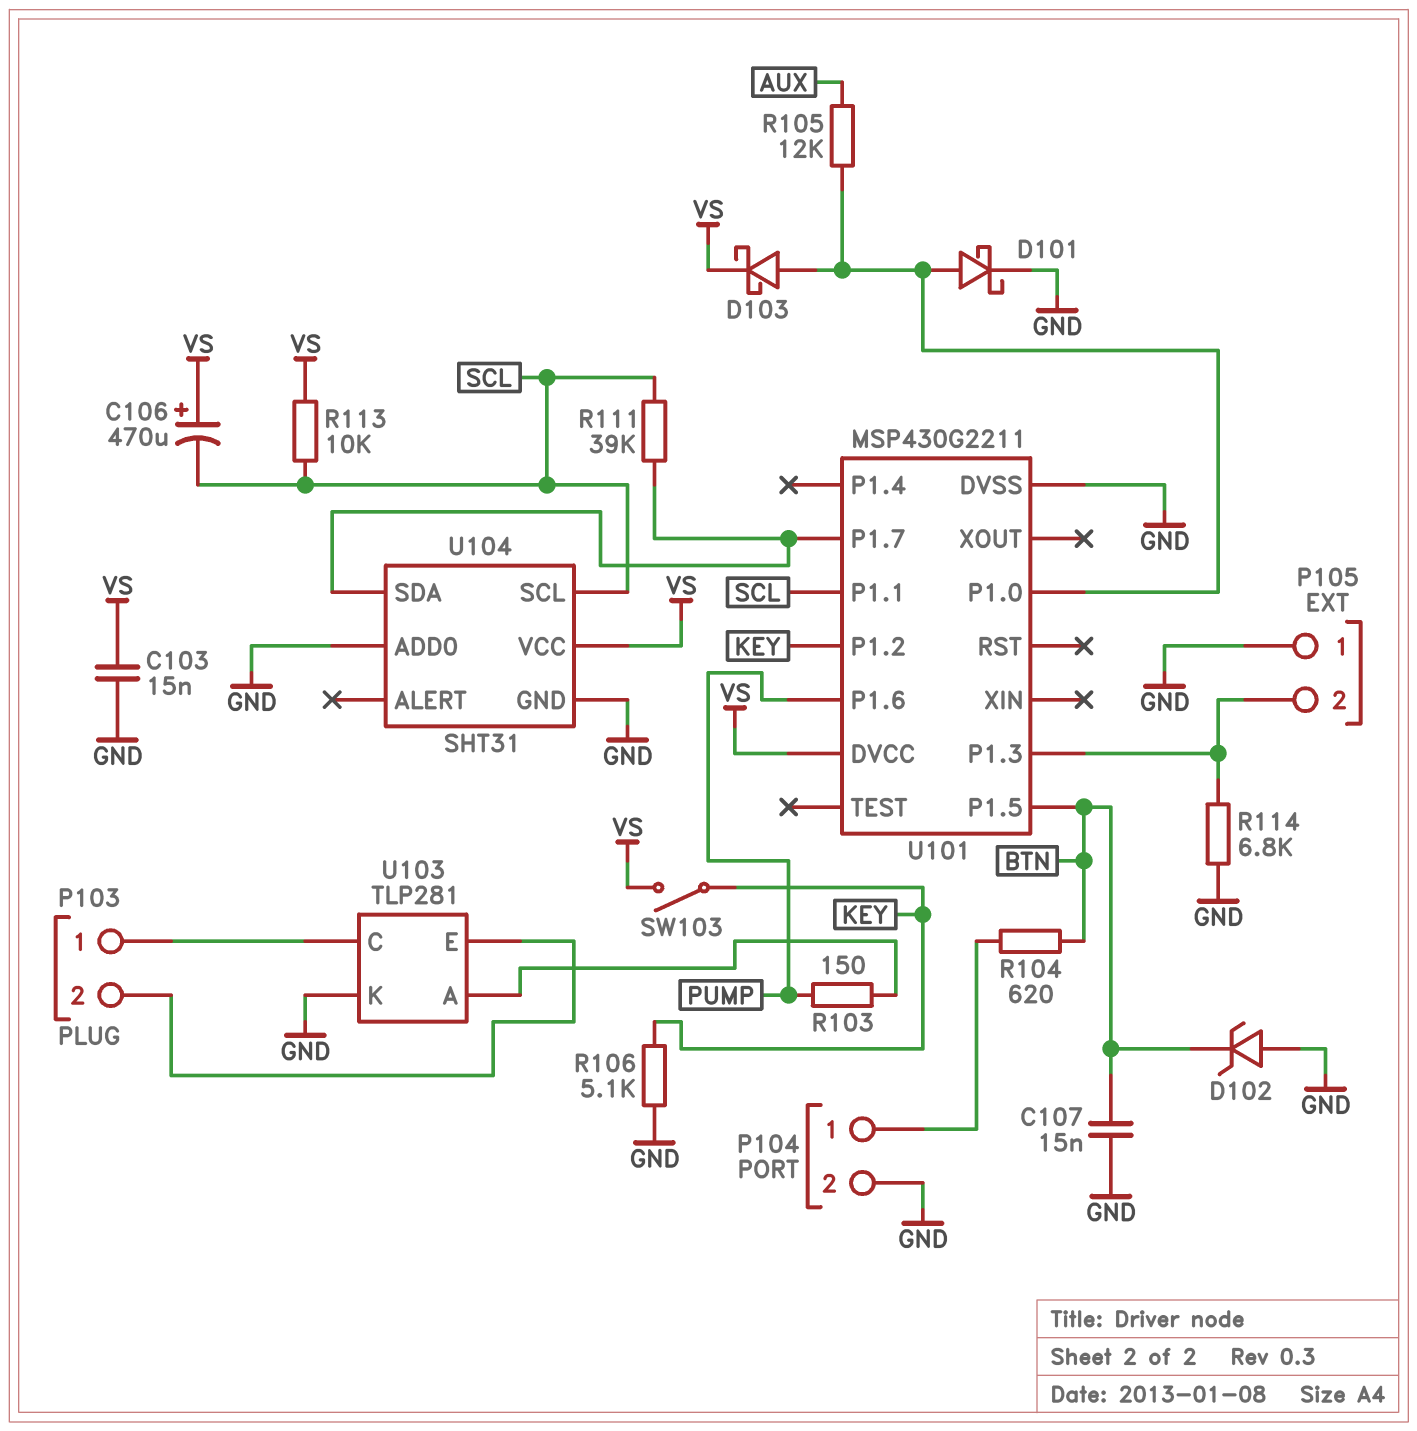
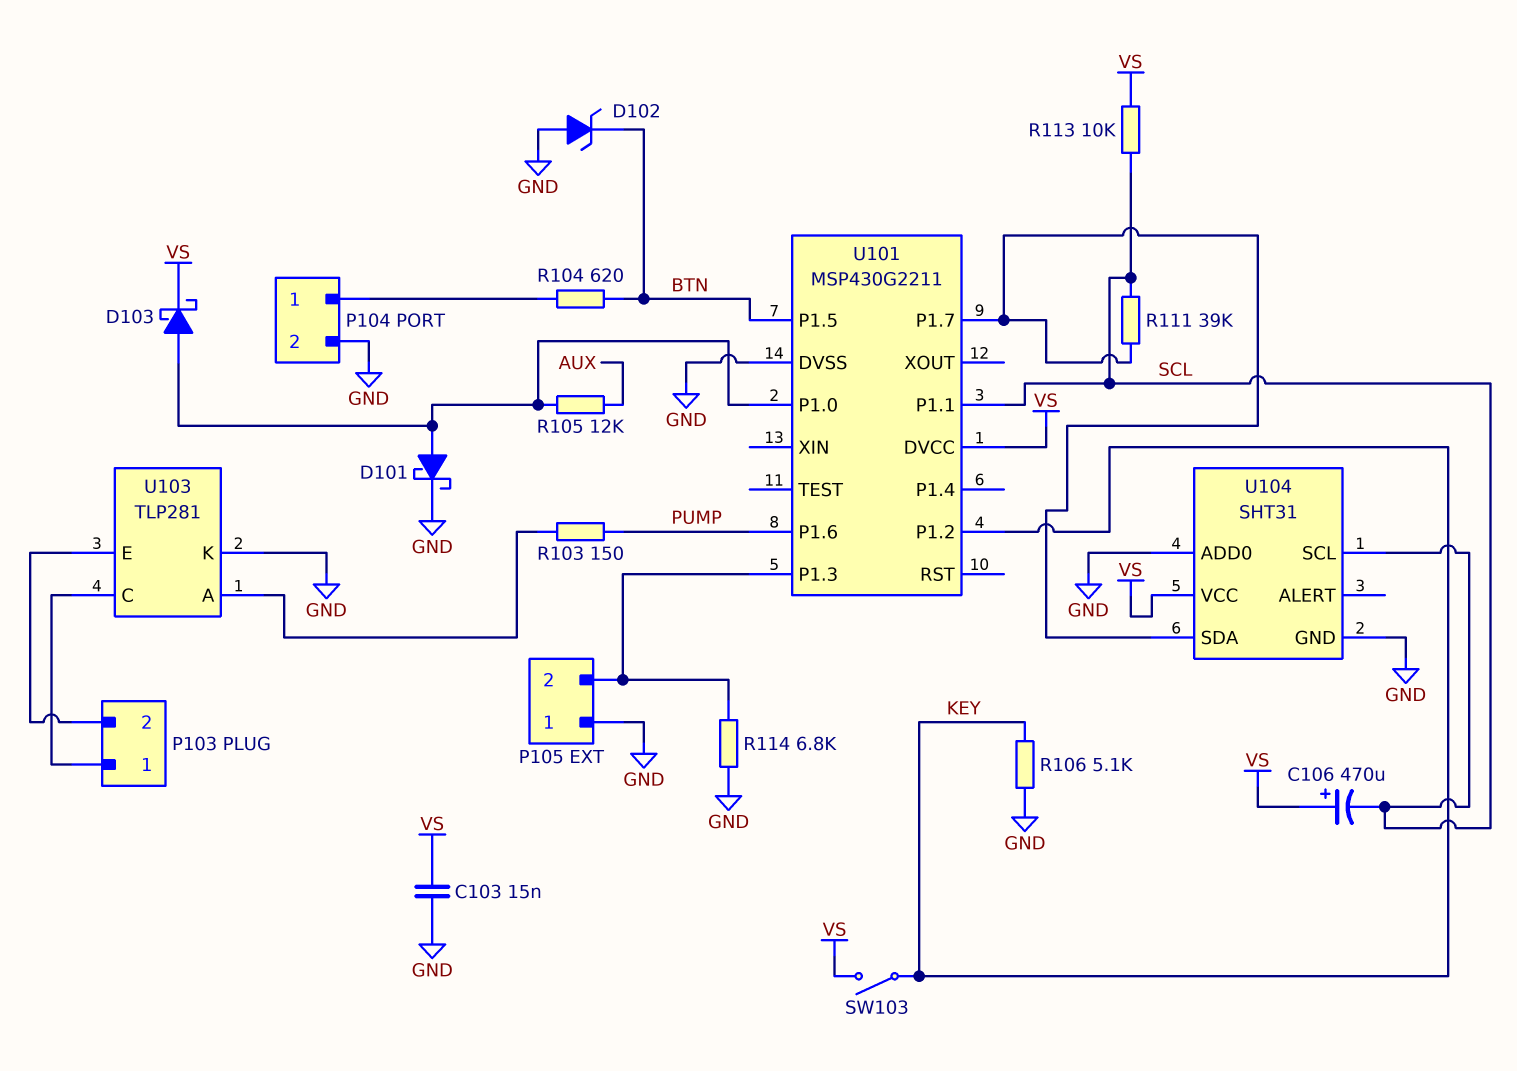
C107: 15nF (BTN, GND) -> none

